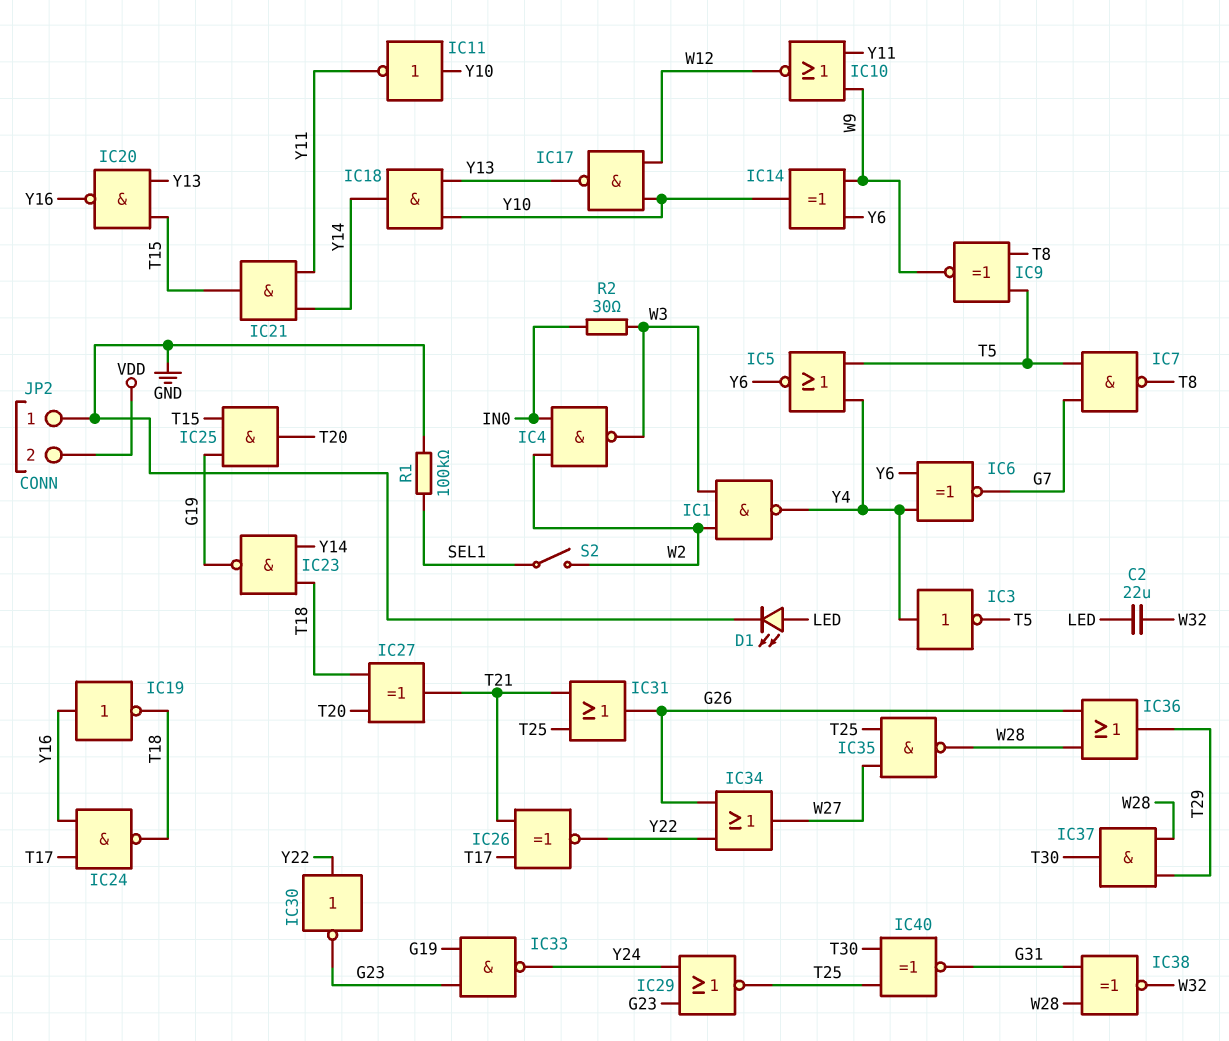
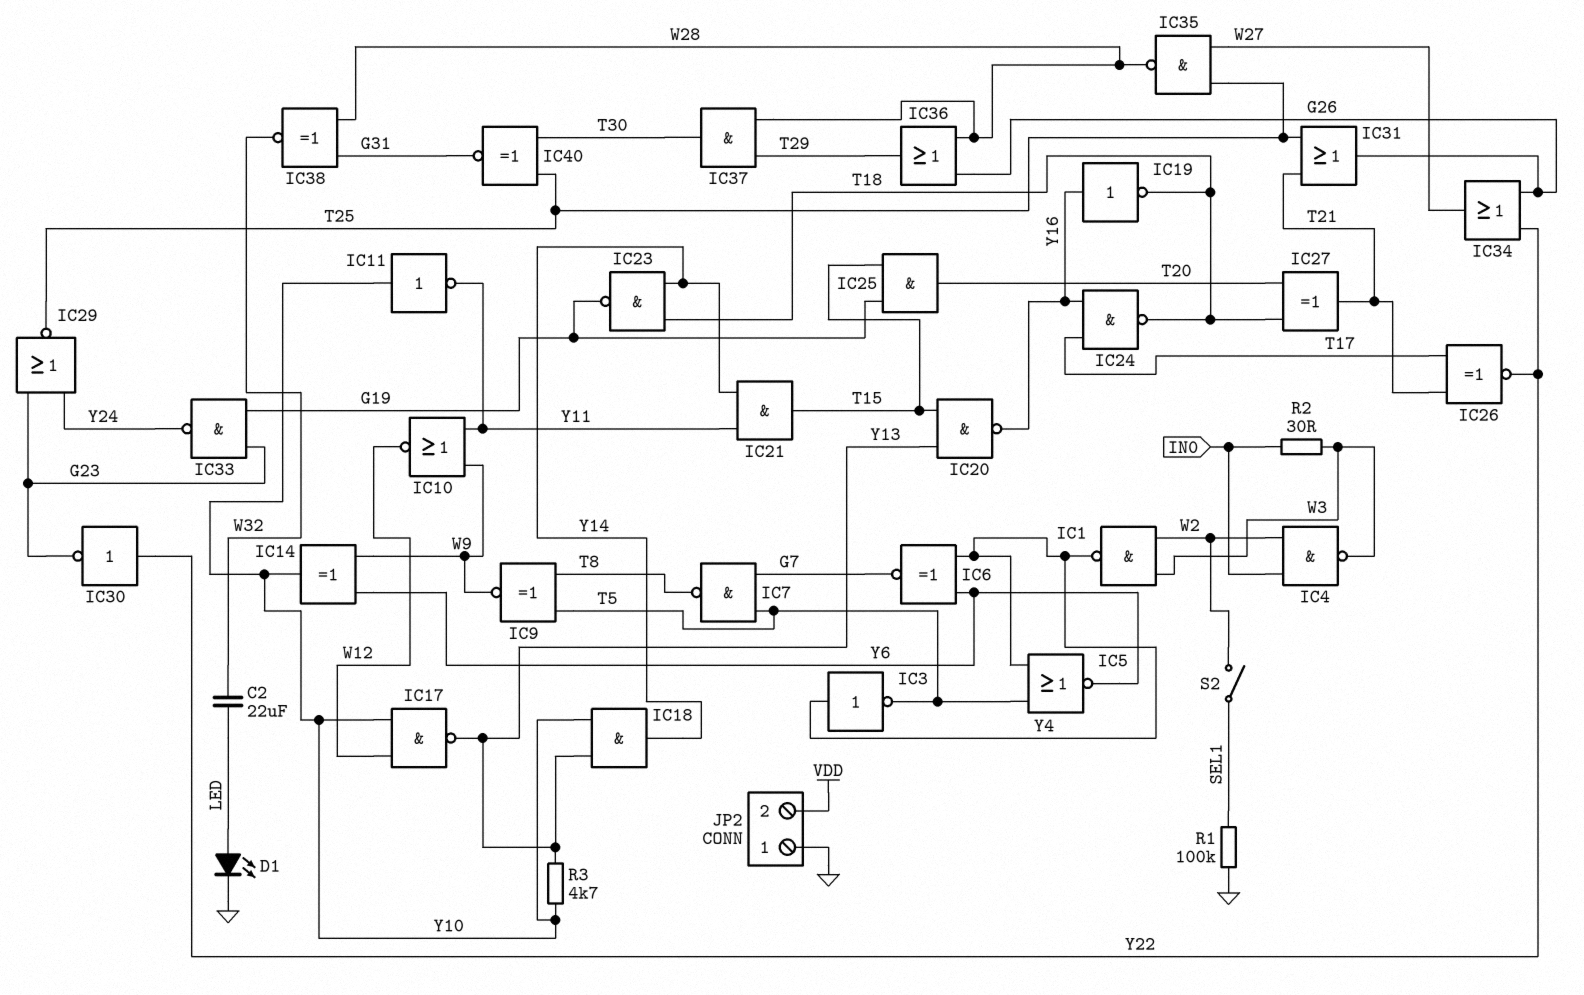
R3: none -> 4.7k (Y10, Y13)

